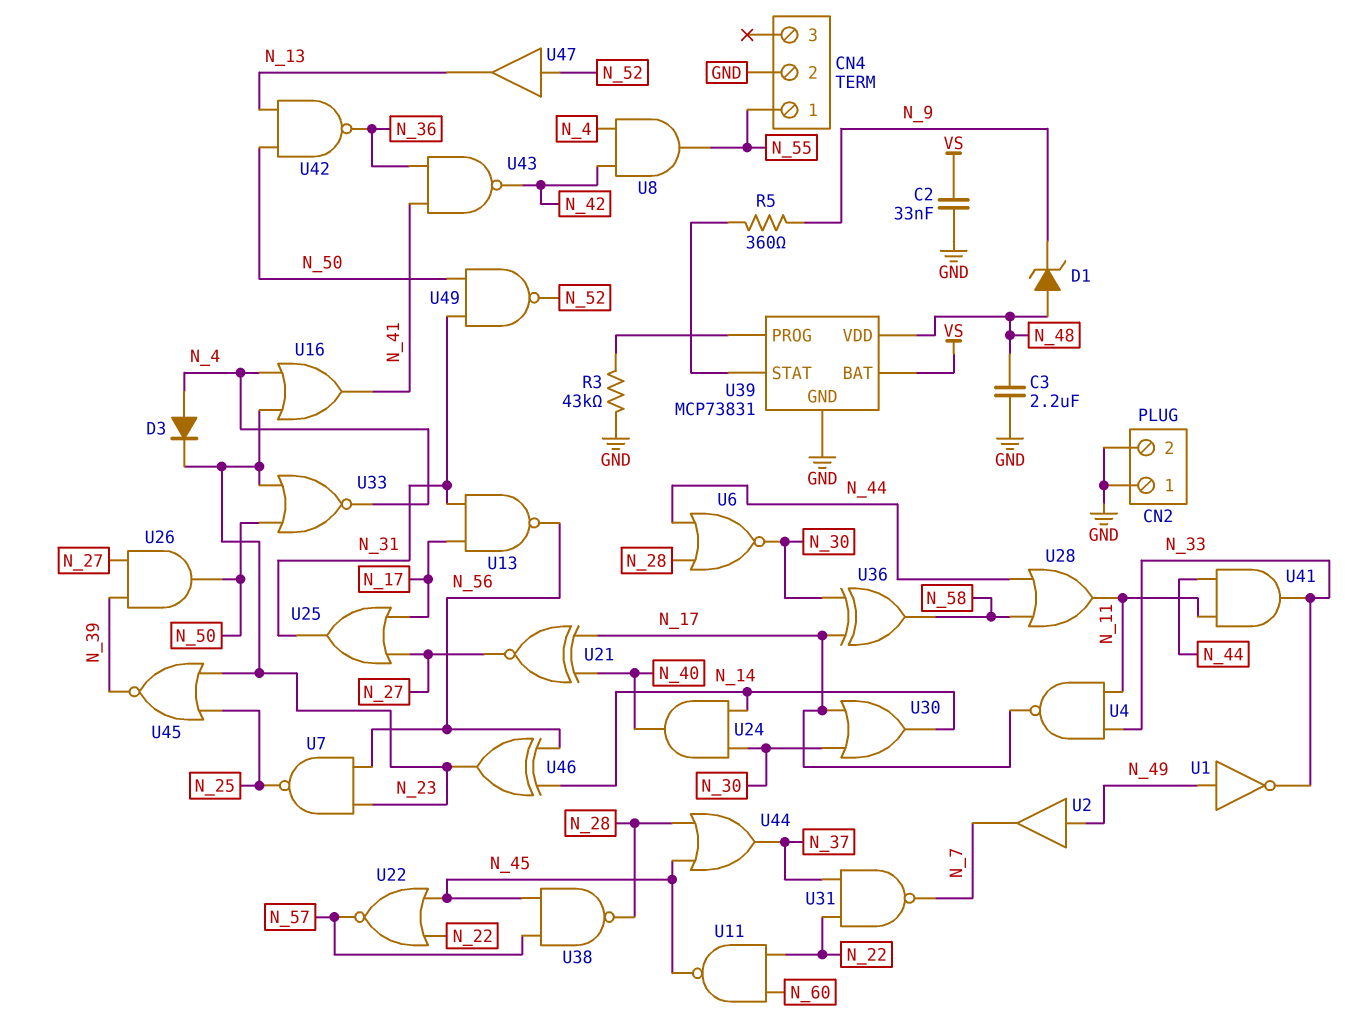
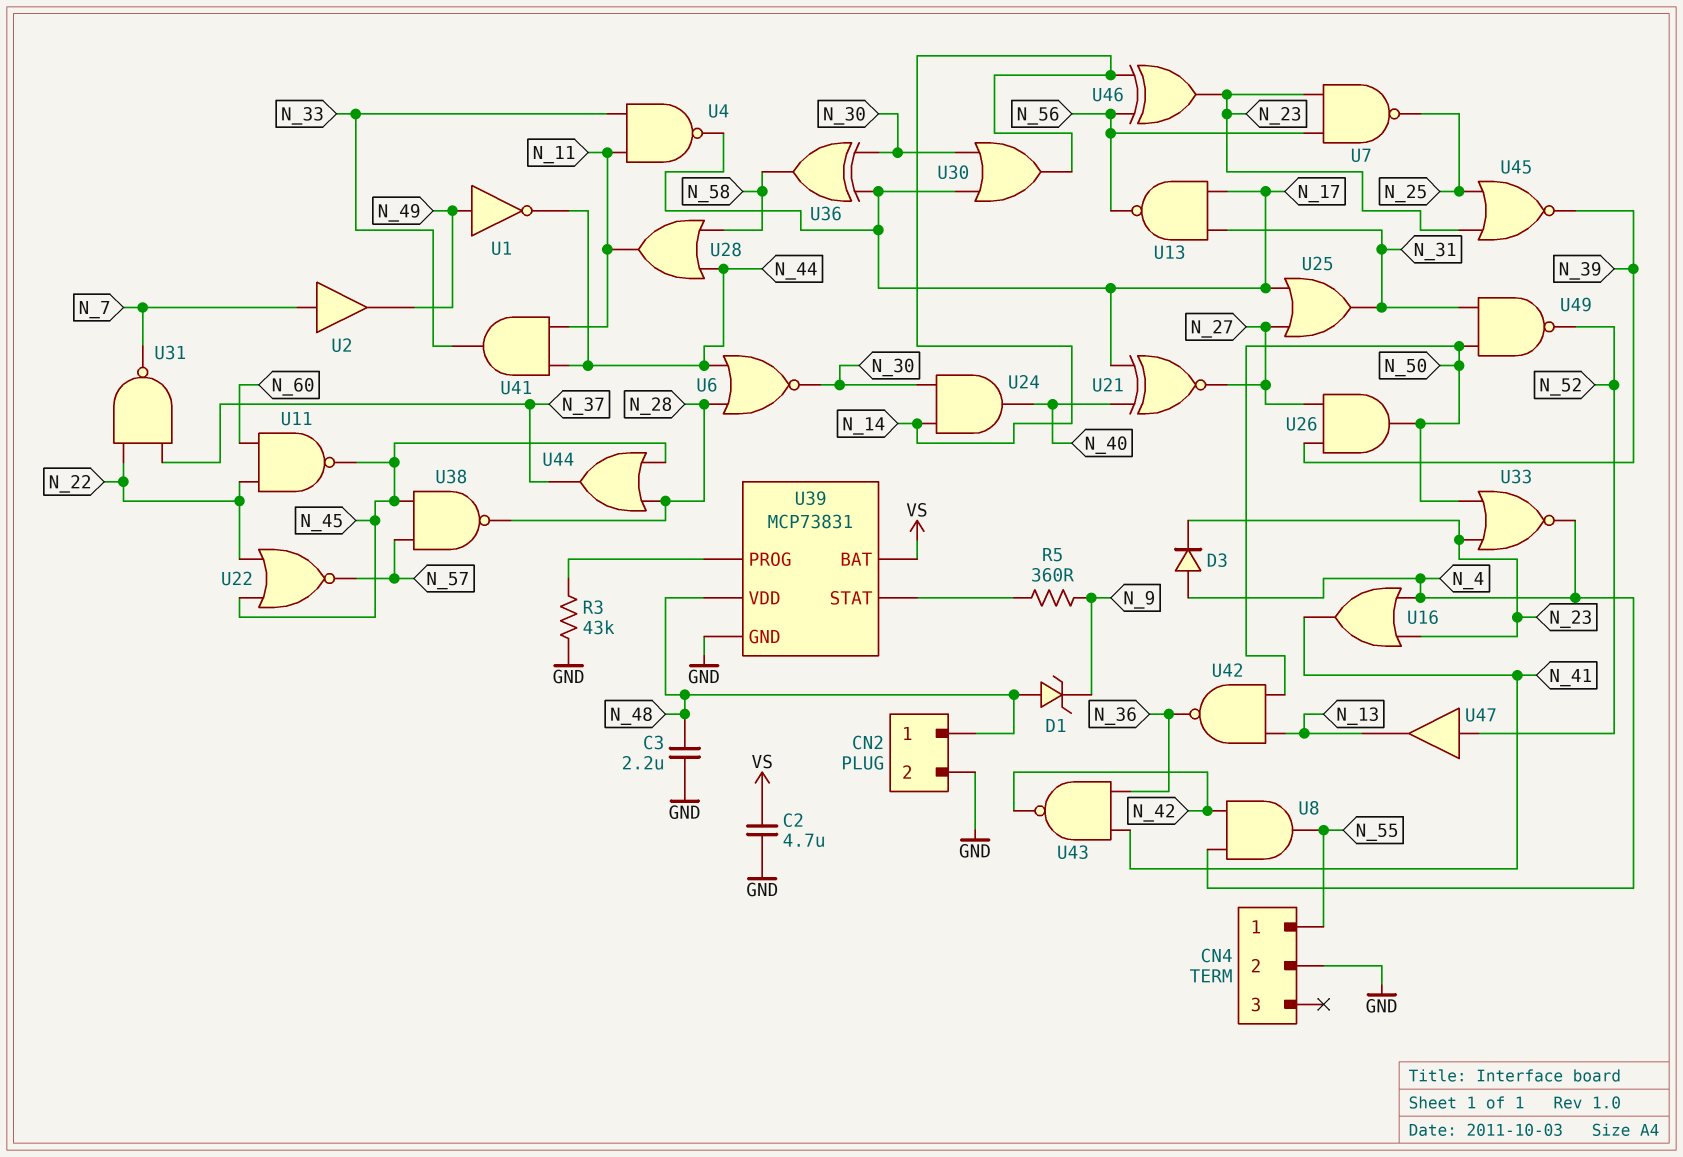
C2: 33nF (GND, VS) -> 4.7uF (GND, VS)
CN2 pin 1: GND -> N_48
U1: NOT (in N_49, out N_33) -> NOT (in N_49, out N_44)
U2: buffer (in N_49, out N_7) -> buffer (in N_7, out N_49)

